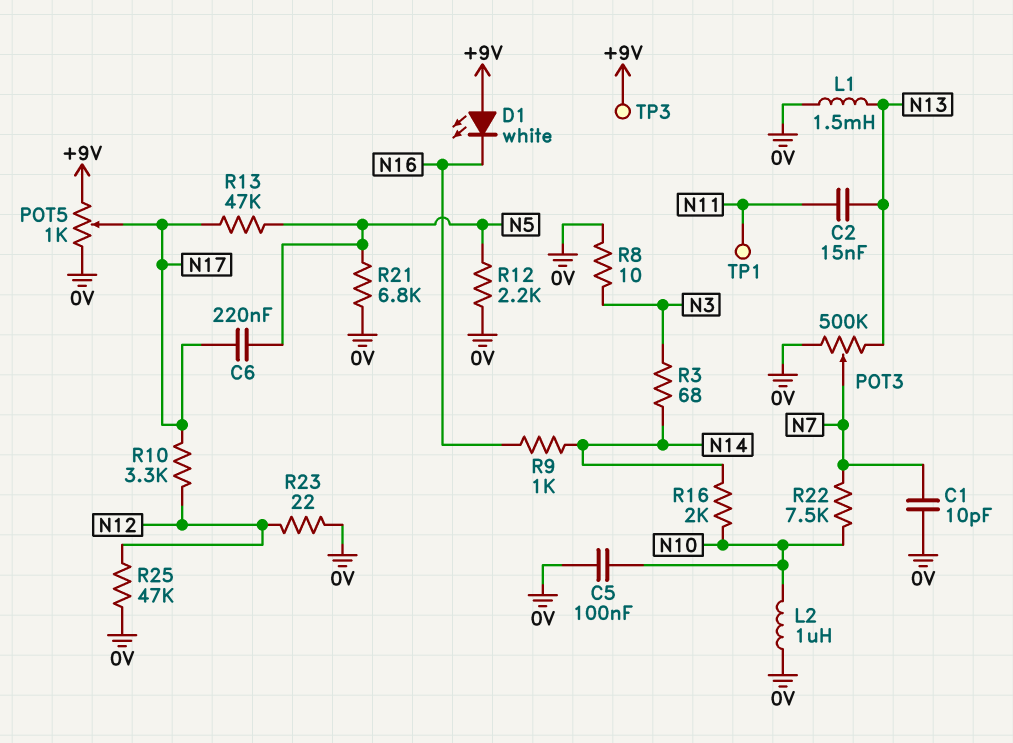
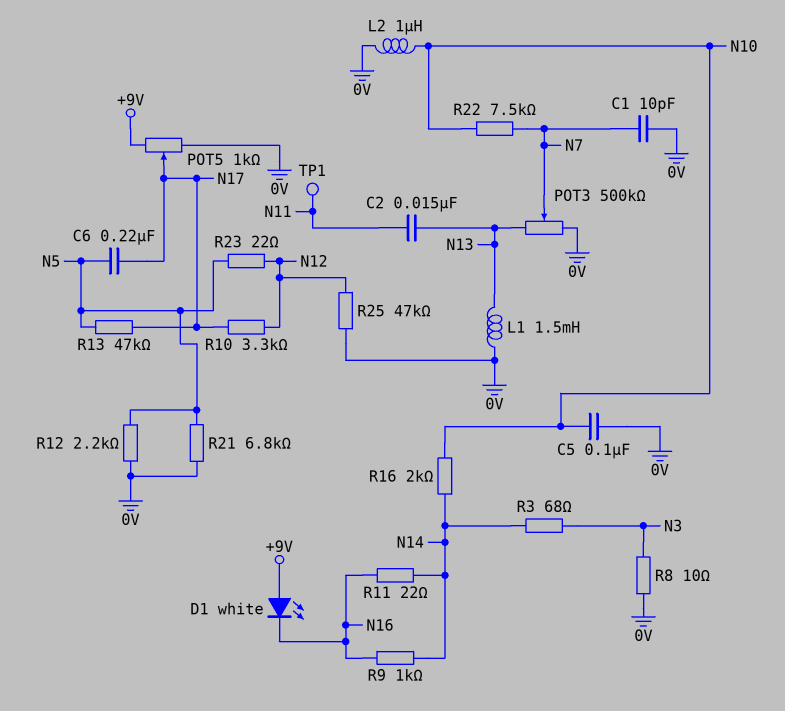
R11: none -> 22 (N14, N16)
R23: 22 (0V, N12) -> 22 (N5, N12)
TP3: test point (+9V) -> none

